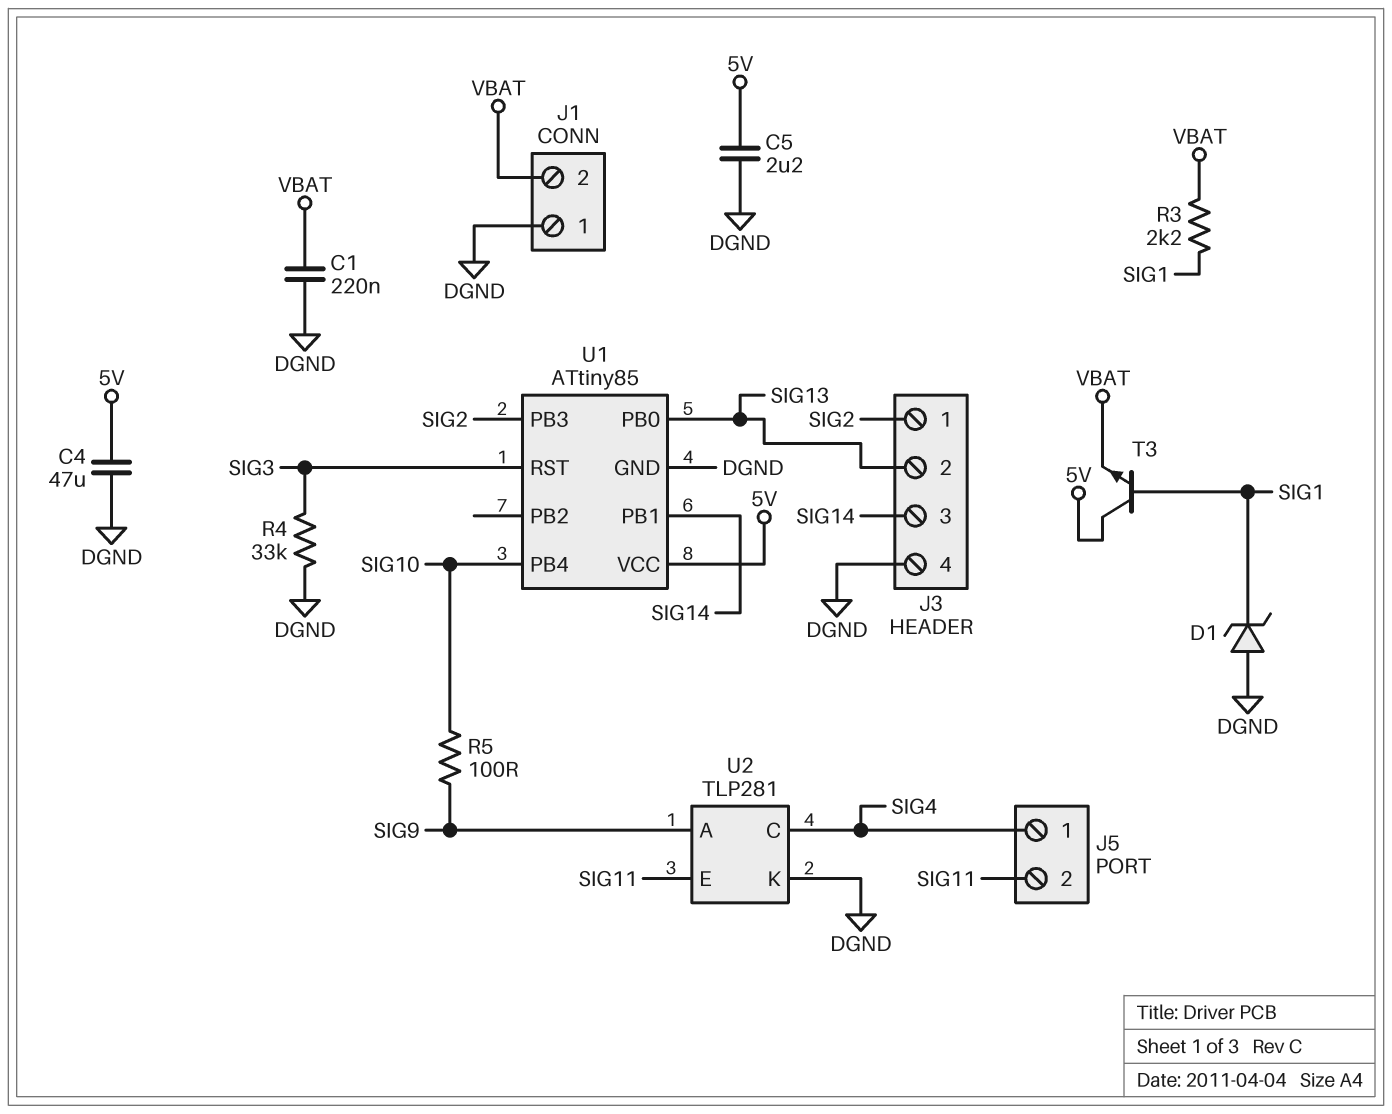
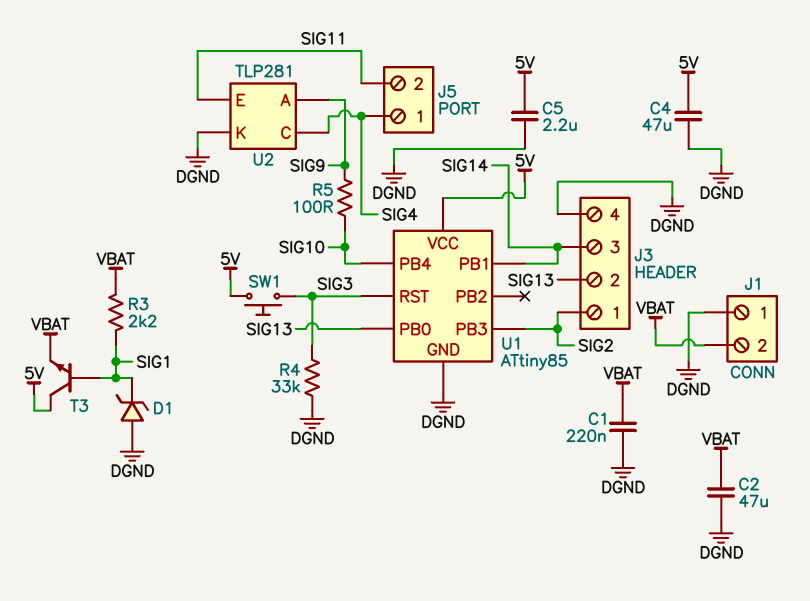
C2: none -> 47uF (DGND, VBAT)
SW1: none -> button (5V, SIG3)

